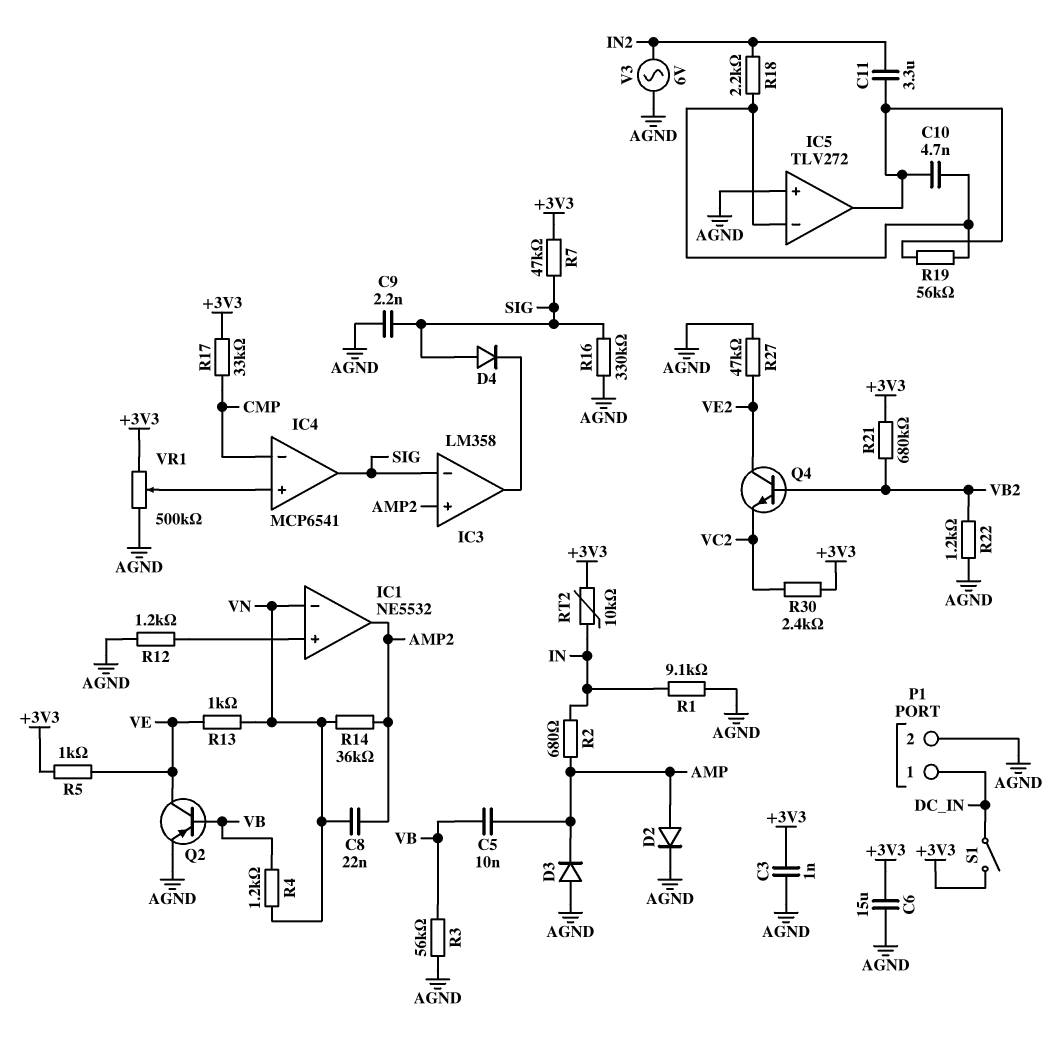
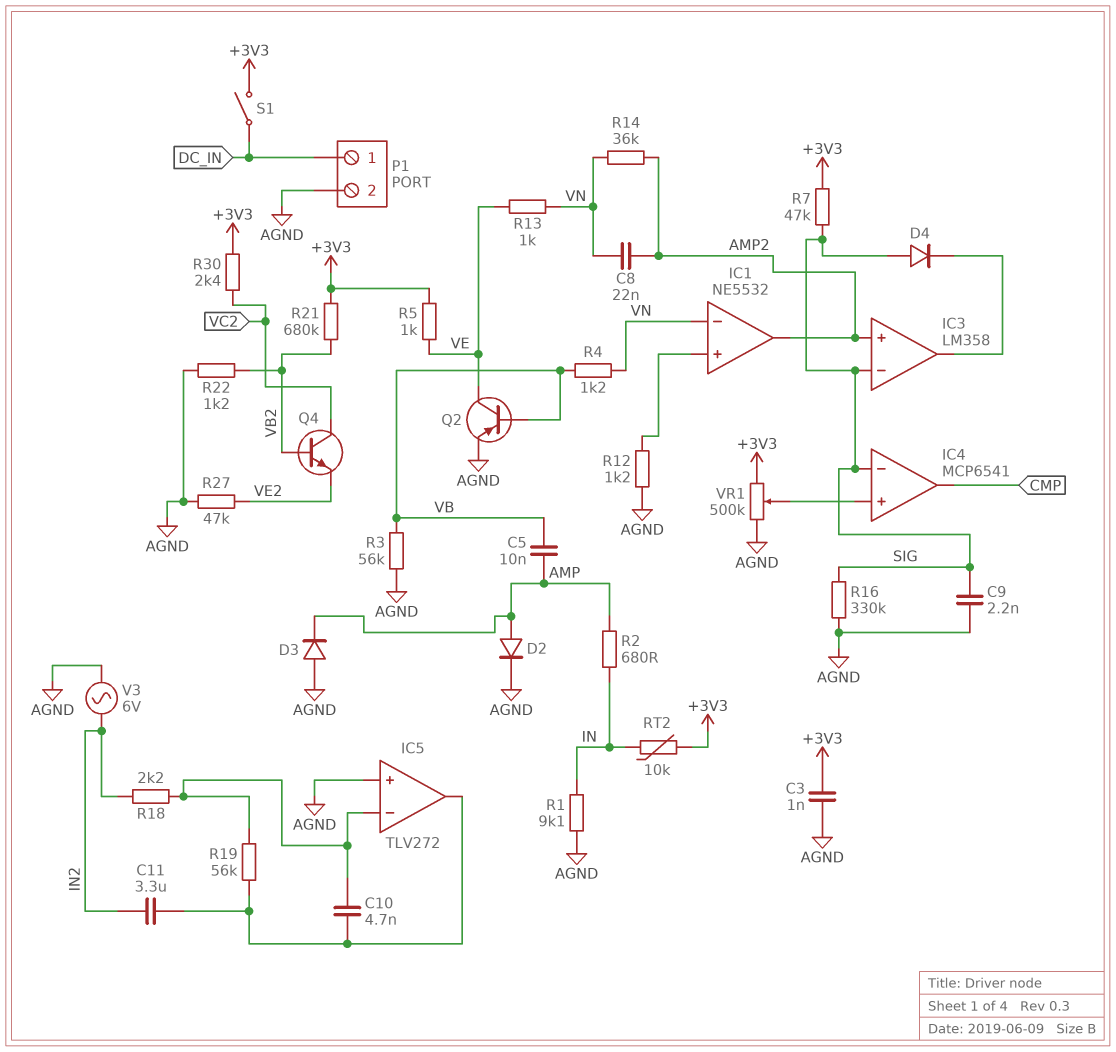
C6: 15uF (+3V3, AGND) -> none
IC4 pin in-: CMP -> SIG
IC4 pin out: SIG -> CMP
Q4: NPN (B VB2, C VE2, E VC2) -> NPN (B VB2, C VC2, E VE2)
R17: 33k (+3V3, CMP) -> none

